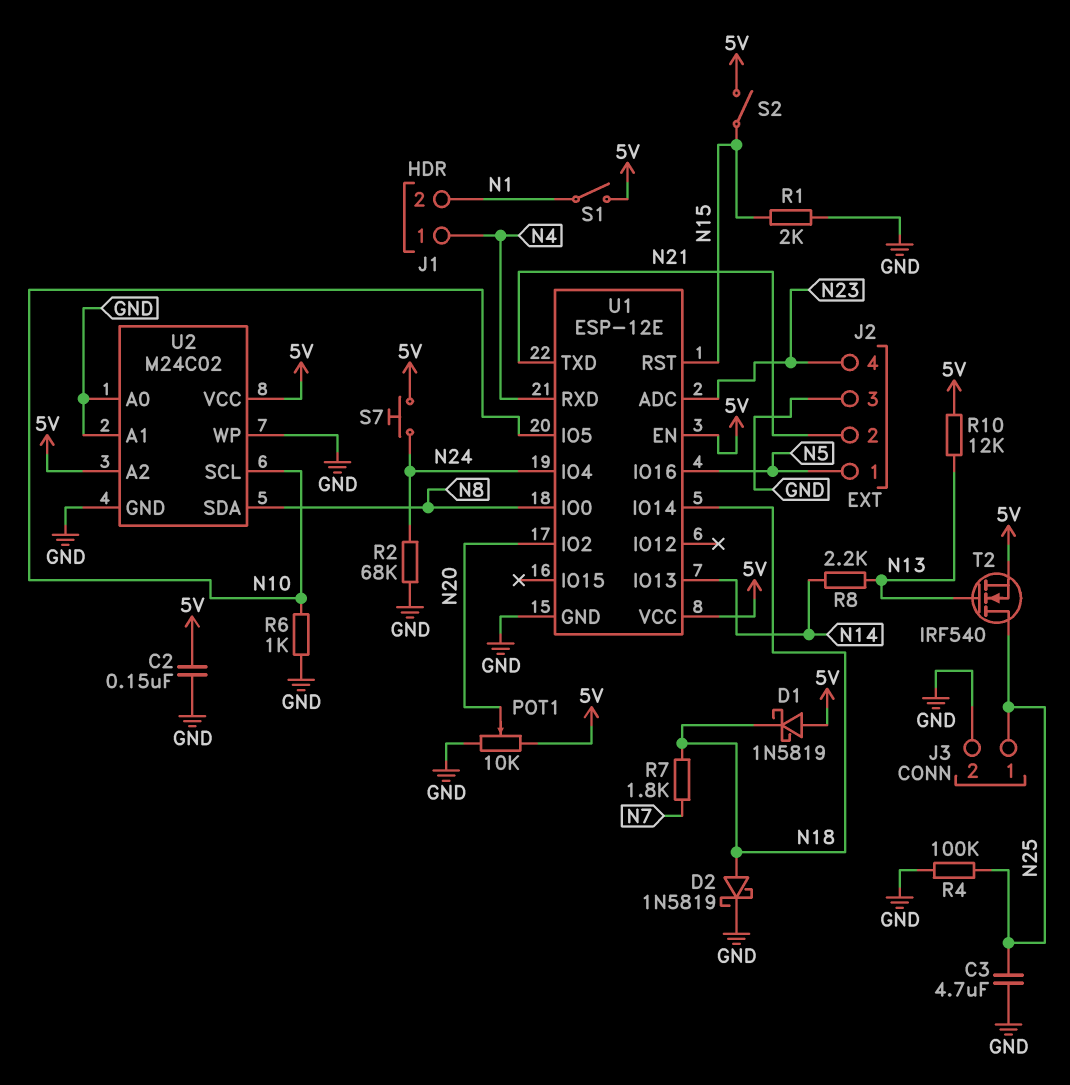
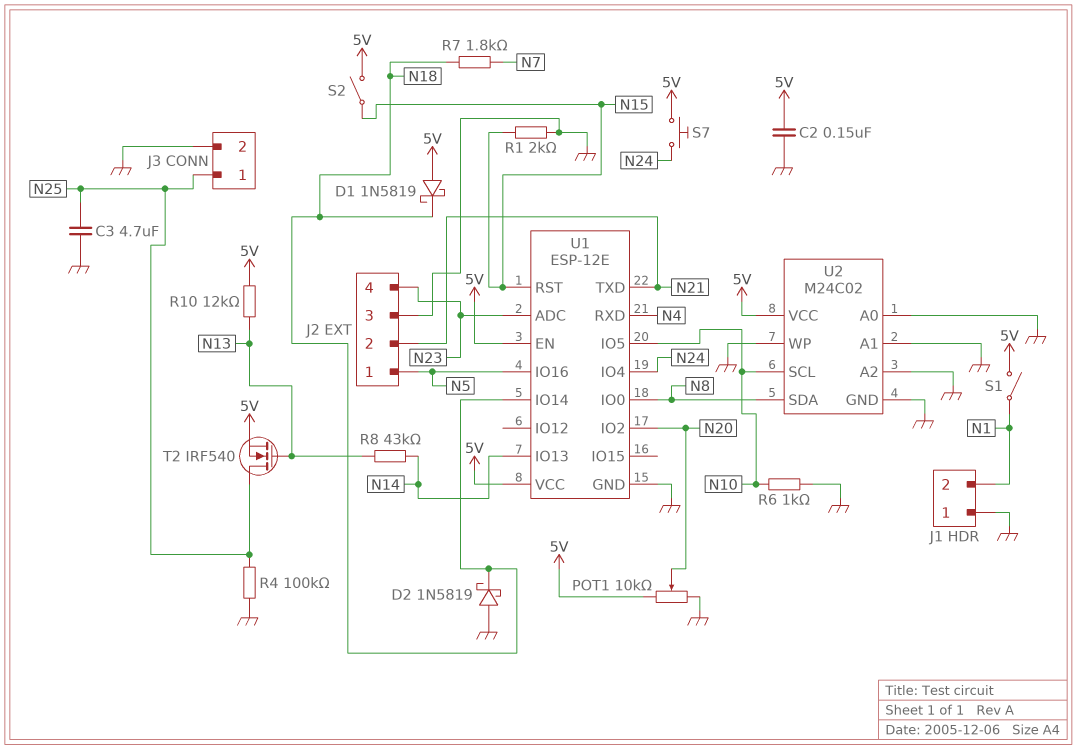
D2: schottky 1N5819 (A N18, K GND) -> schottky 1N5819 (A GND, K N18)
J1 pin 1: N4 -> GND
R2: 68k (GND, N24) -> none
R8: 2.2k (N13, N14) -> 43k (N13, N14)
U2 pin A2: 5V -> GND

